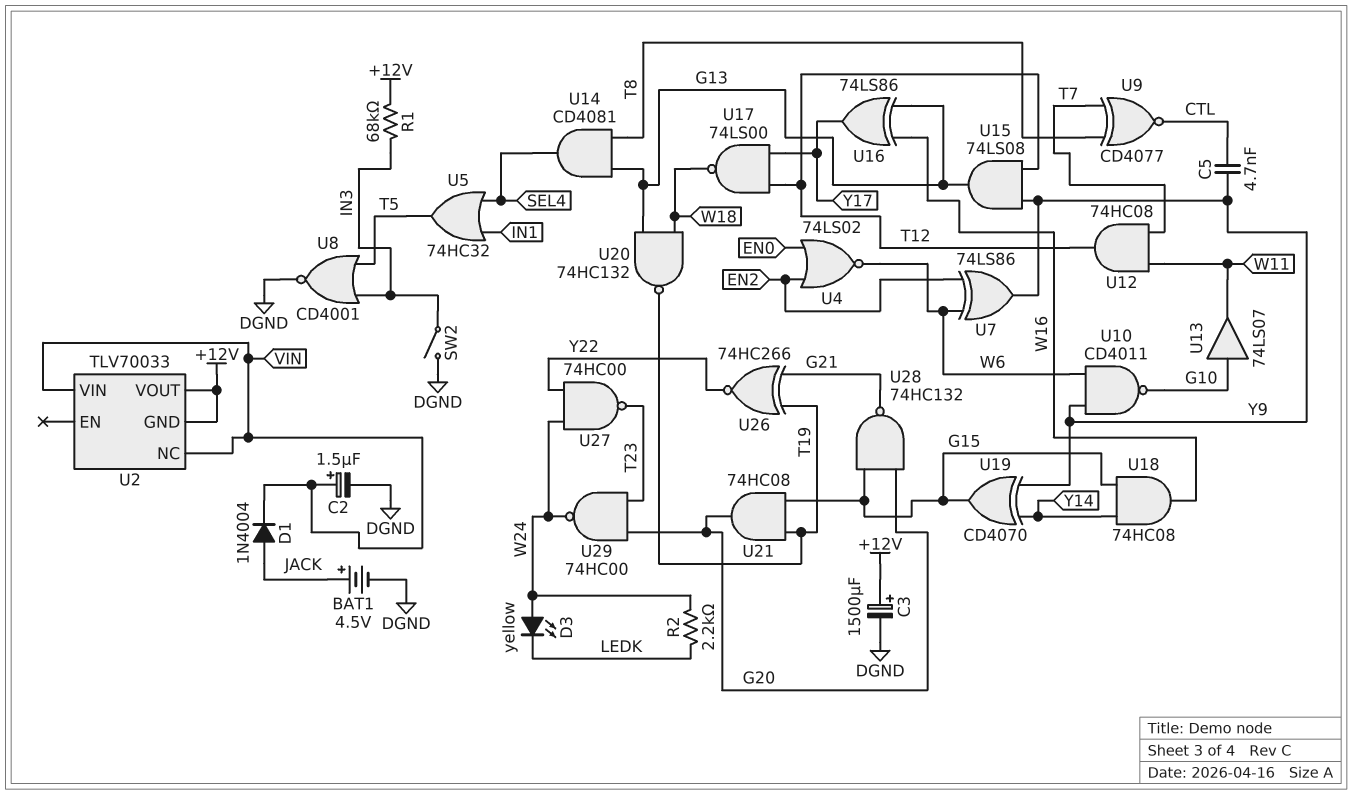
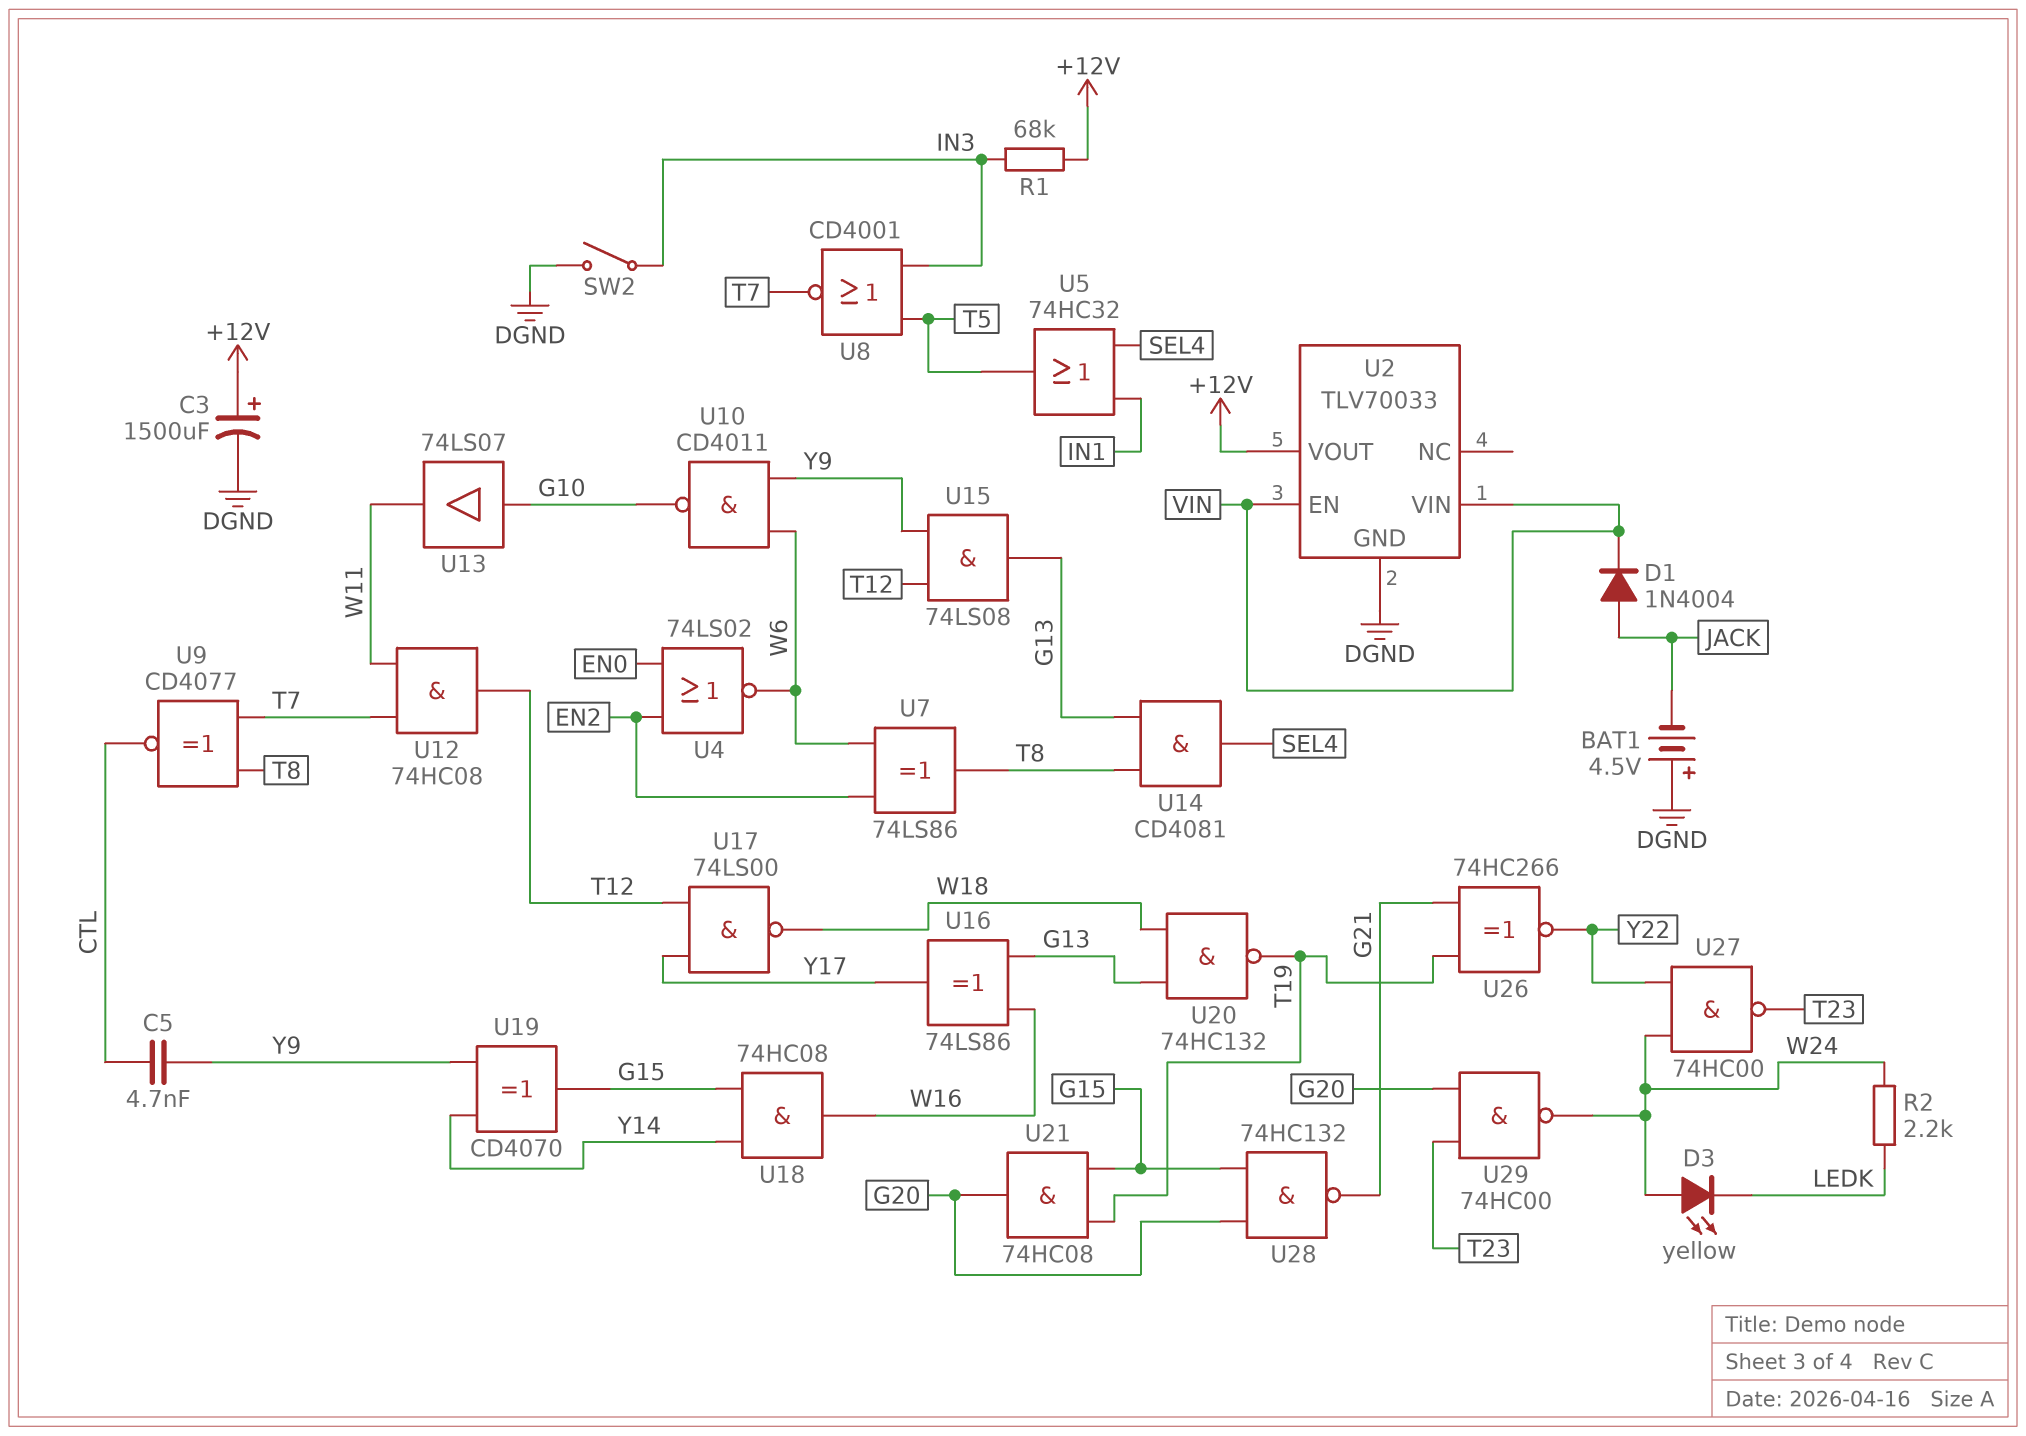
BAT1: 4.5V (plus JACK, minus DGND) -> 4.5V (plus DGND, minus JACK)
C2: 1.5uF (plus VIN, minus DGND) -> none
U2 pin EN: none -> VIN
U2 pin GND: +12V -> DGND
U2 pin NC: VIN -> none
U7: XOR 74LS86 (in EN2, in W6, out Y9) -> XOR 74LS86 (in EN2, in W6, out T8)
U8: NOR CD4001 (in IN3, in T5, out DGND) -> NOR CD4001 (in IN3, in T5, out T7)

